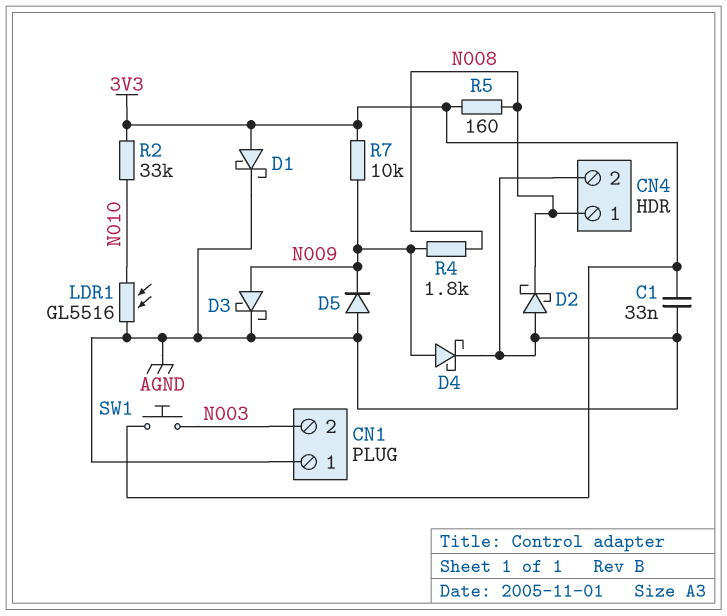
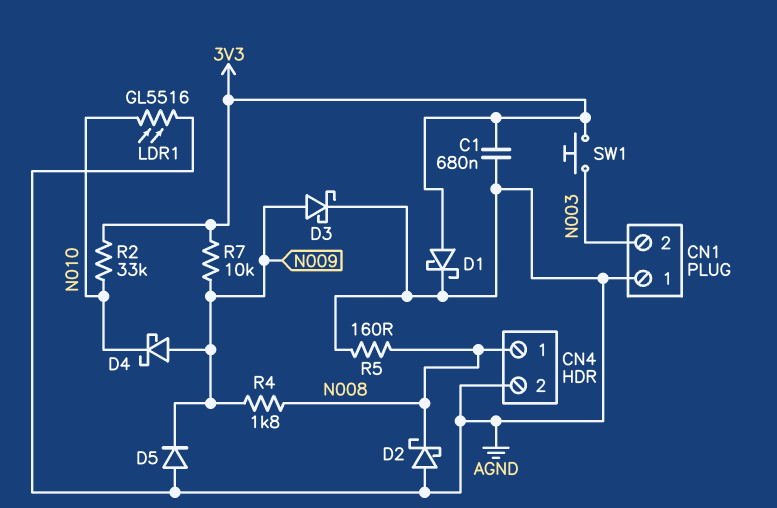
C1: 33nF (3V3, AGND) -> 680nF (3V3, AGND)
D4: schottky (A N009, K AGND) -> schottky (A N009, K N010)
R5: 160 (3V3, N008) -> 160 (AGND, N008)

